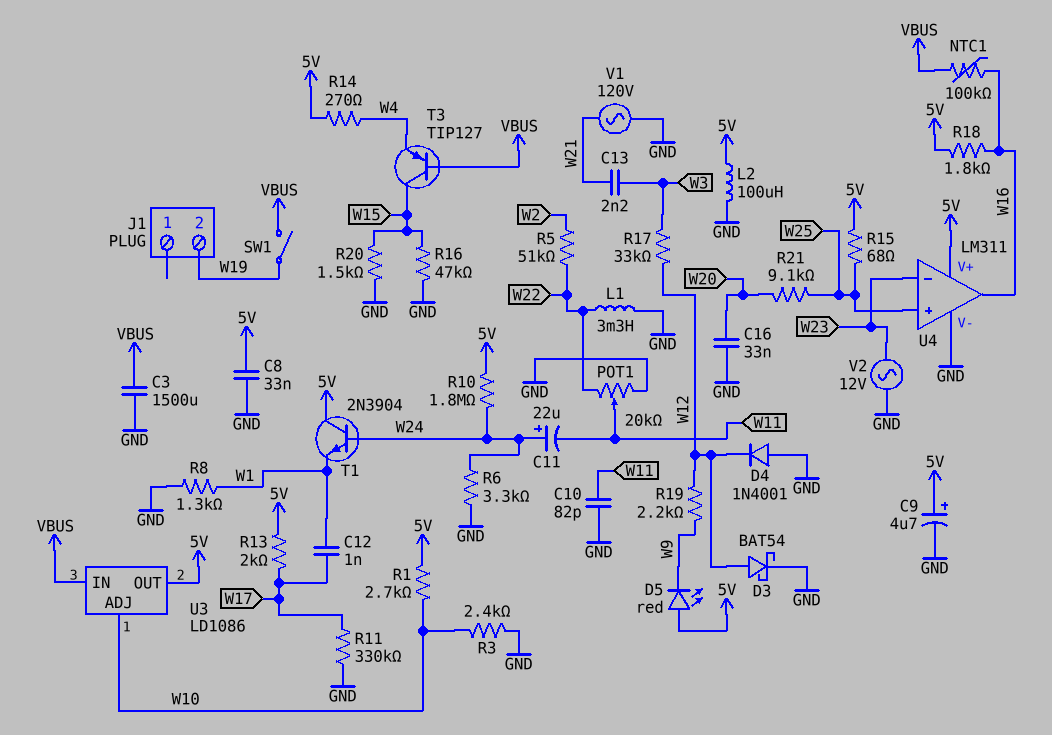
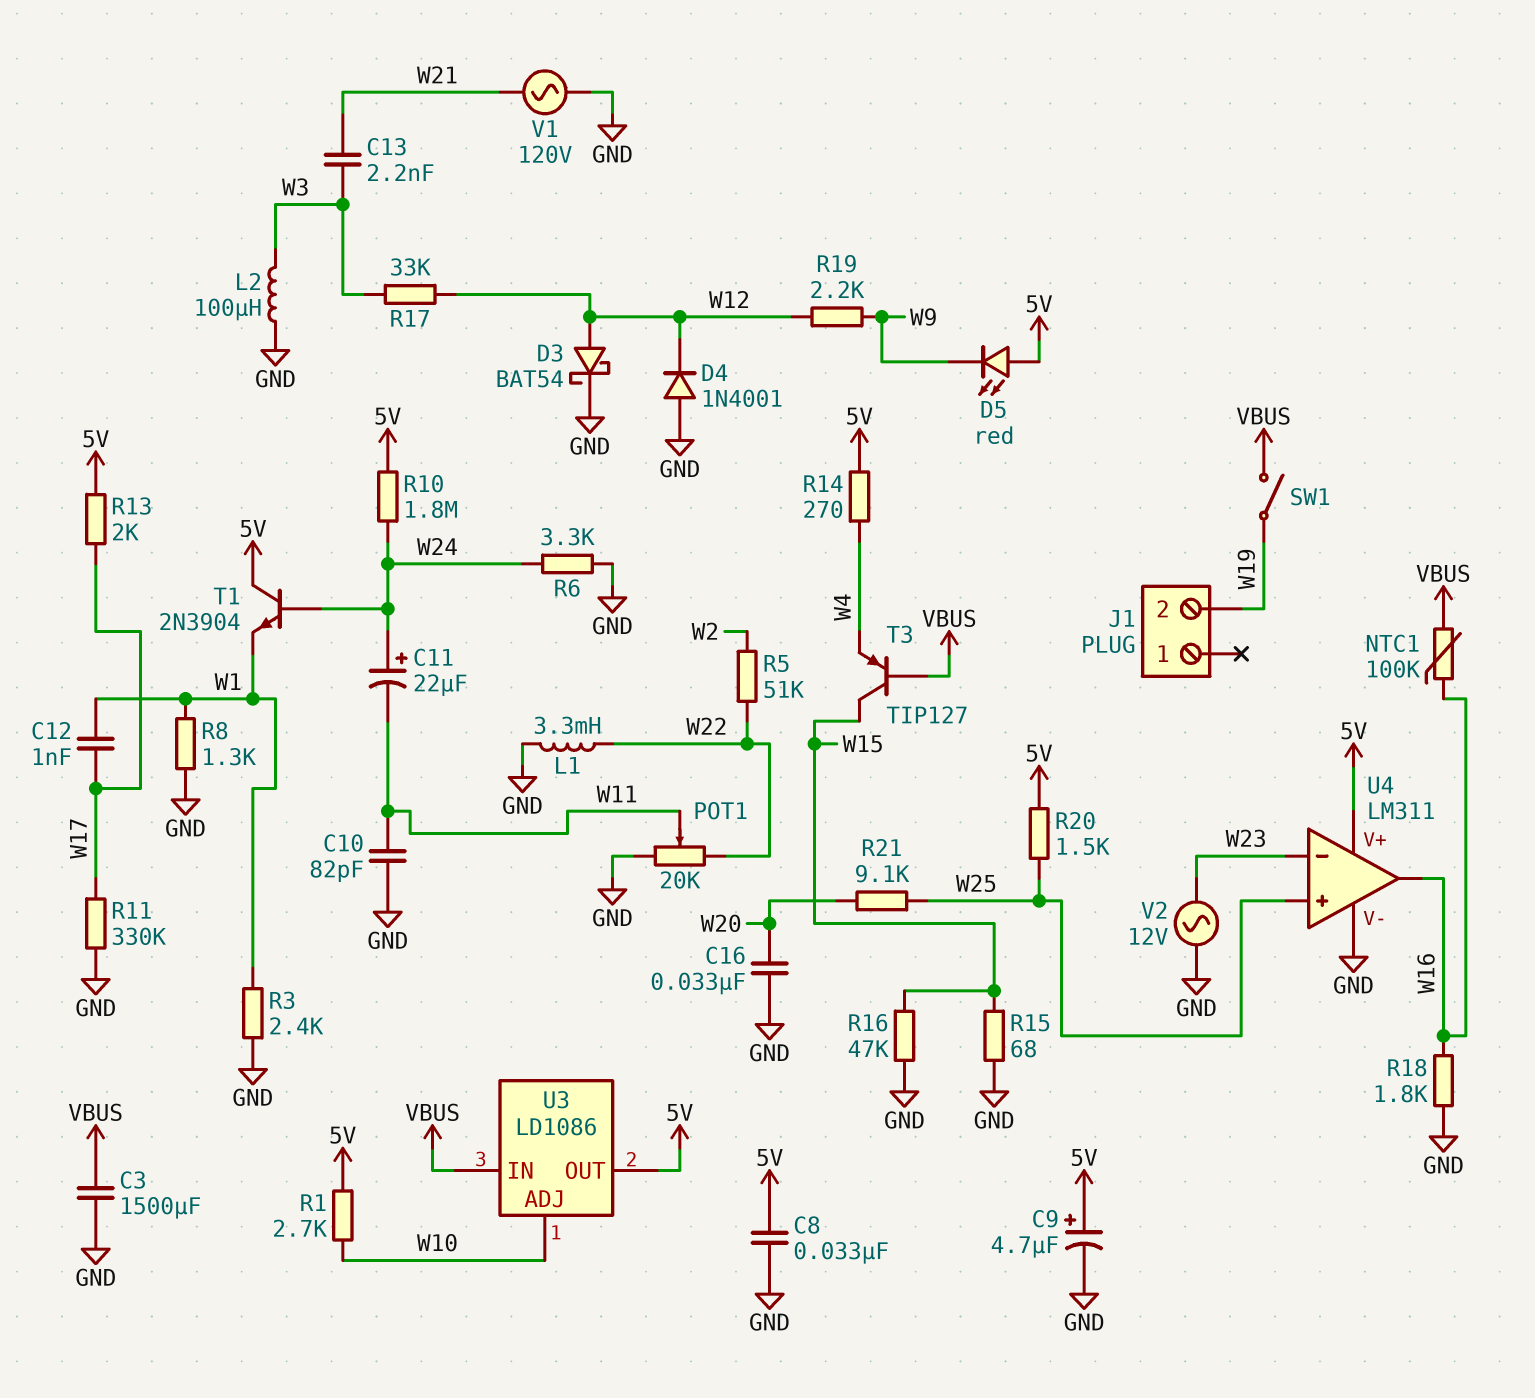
L2: 100uH (5V, GND) -> 100uH (GND, W3)
R3: 2.4k (GND, W10) -> 2.4k (GND, W1)
R15: 68 (5V, W25) -> 68 (GND, W15)
R18: 1.8k (5V, W16) -> 1.8k (GND, W16)
R20: 1.5k (GND, W15) -> 1.5k (5V, W25)

